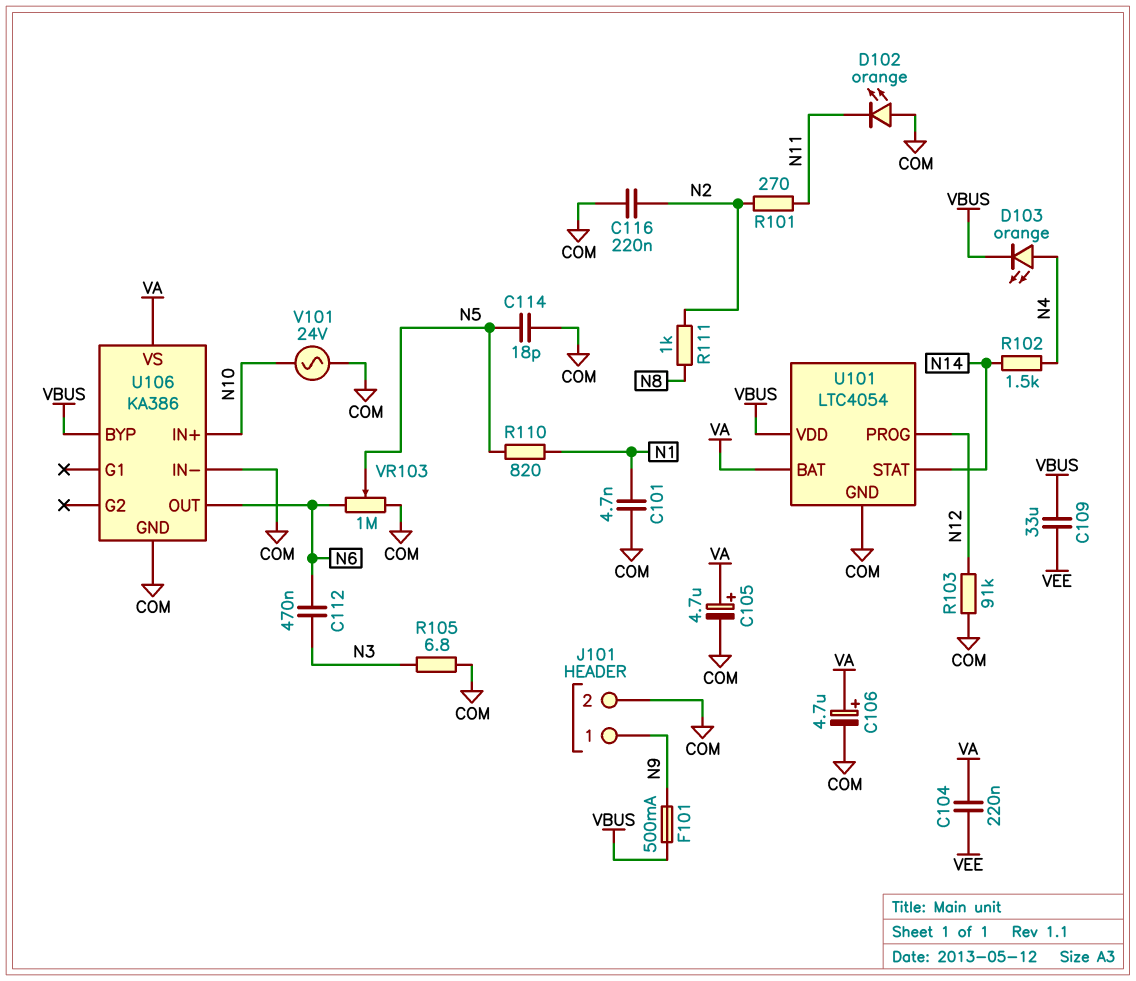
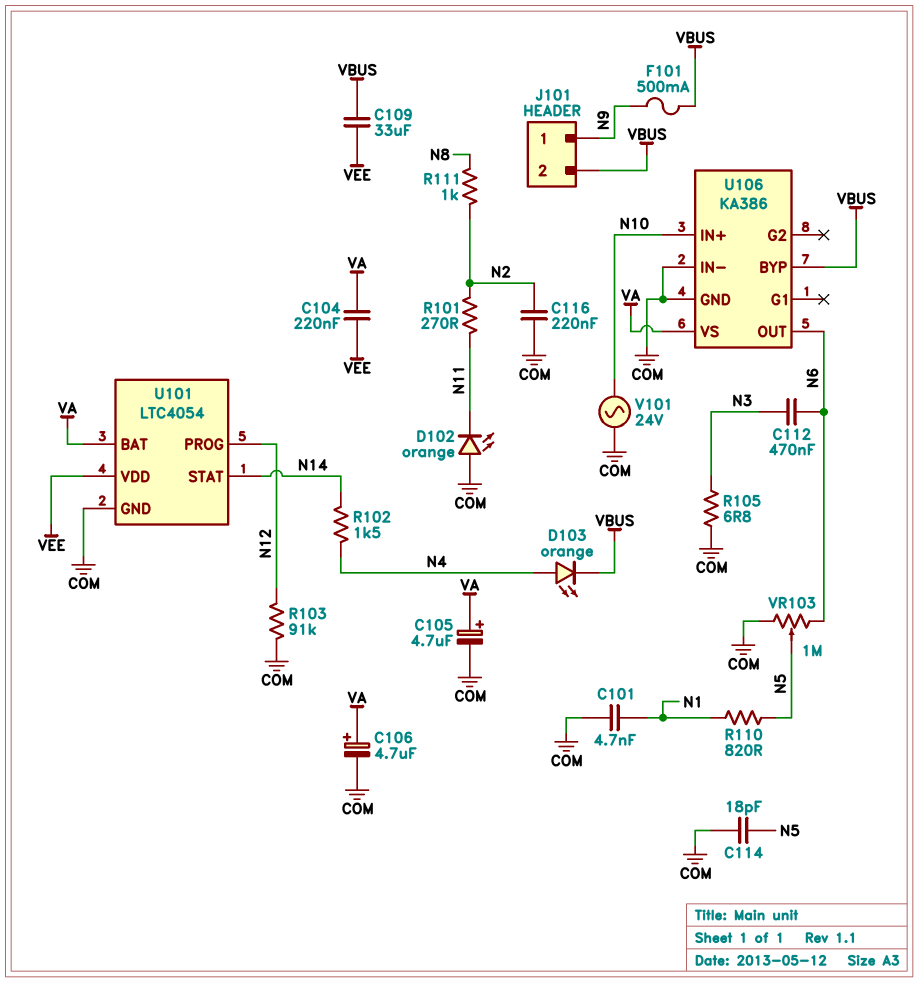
J101 pin 2: COM -> VBUS
U101 pin VDD: VBUS -> VEE

